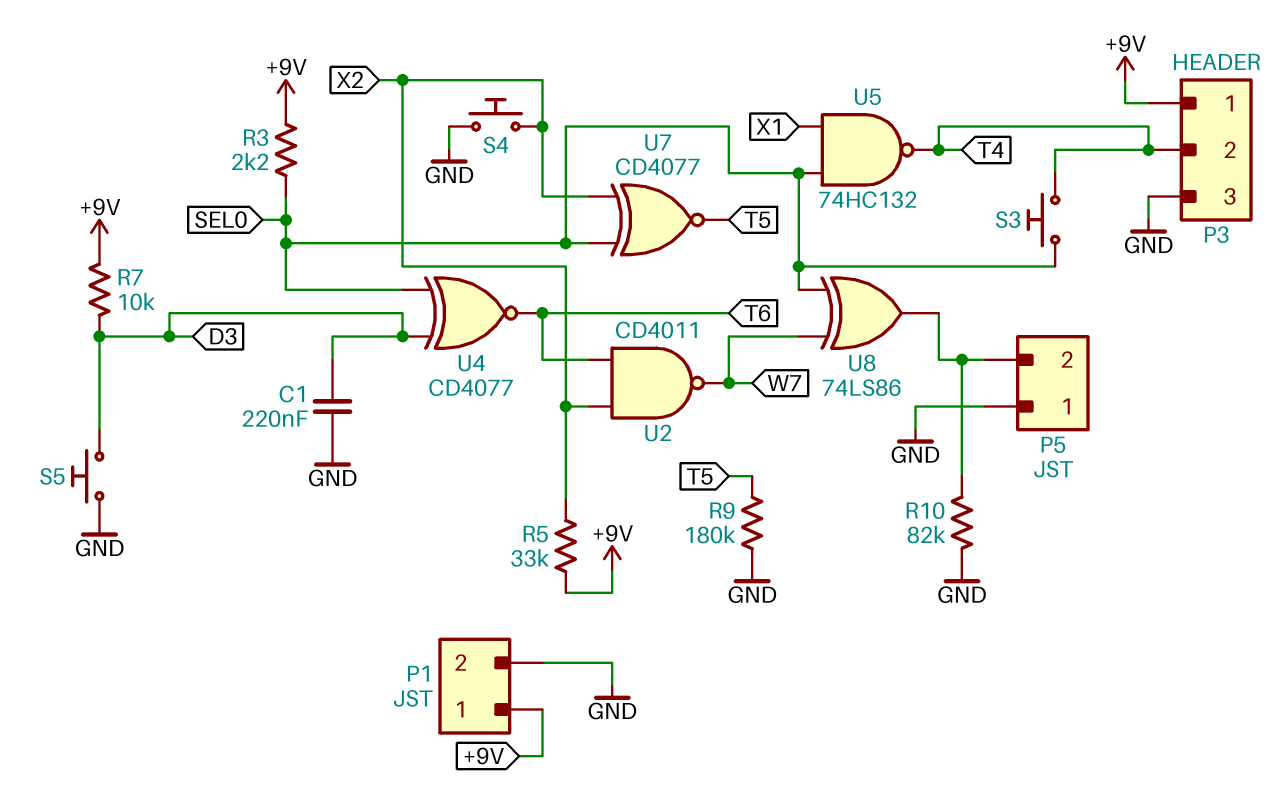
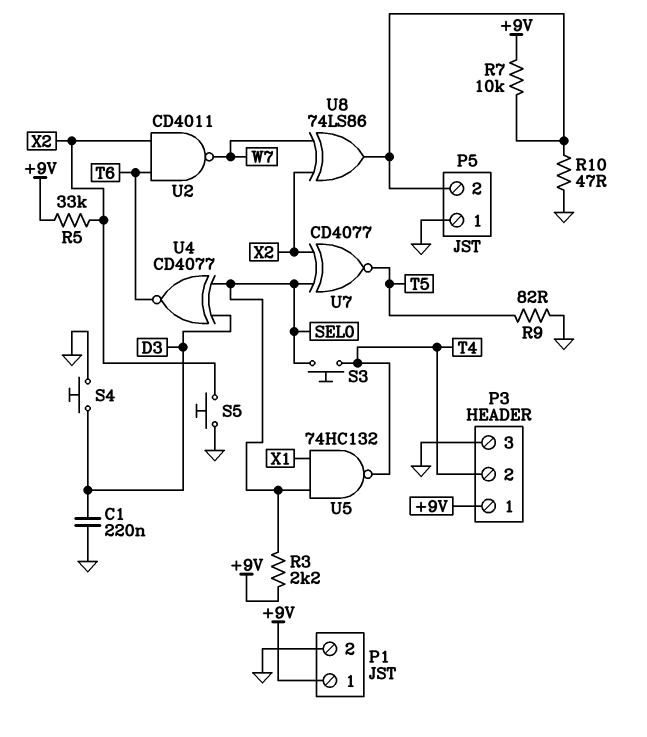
R7: 10k (+9V, D3) -> 10k (+9V, P5/2)
R9: 180k (GND, T5) -> 82 (GND, T5)
R10: 82k (GND, P5/2) -> 47 (GND, P5/2)
S4: button (GND, X2) -> button (D3, GND)
S5: button (D3, GND) -> button (GND, X2)
U8: XOR 74LS86 (in SEL0, in W7, out P5/2) -> XOR 74LS86 (in W7, in X2, out P5/2)

